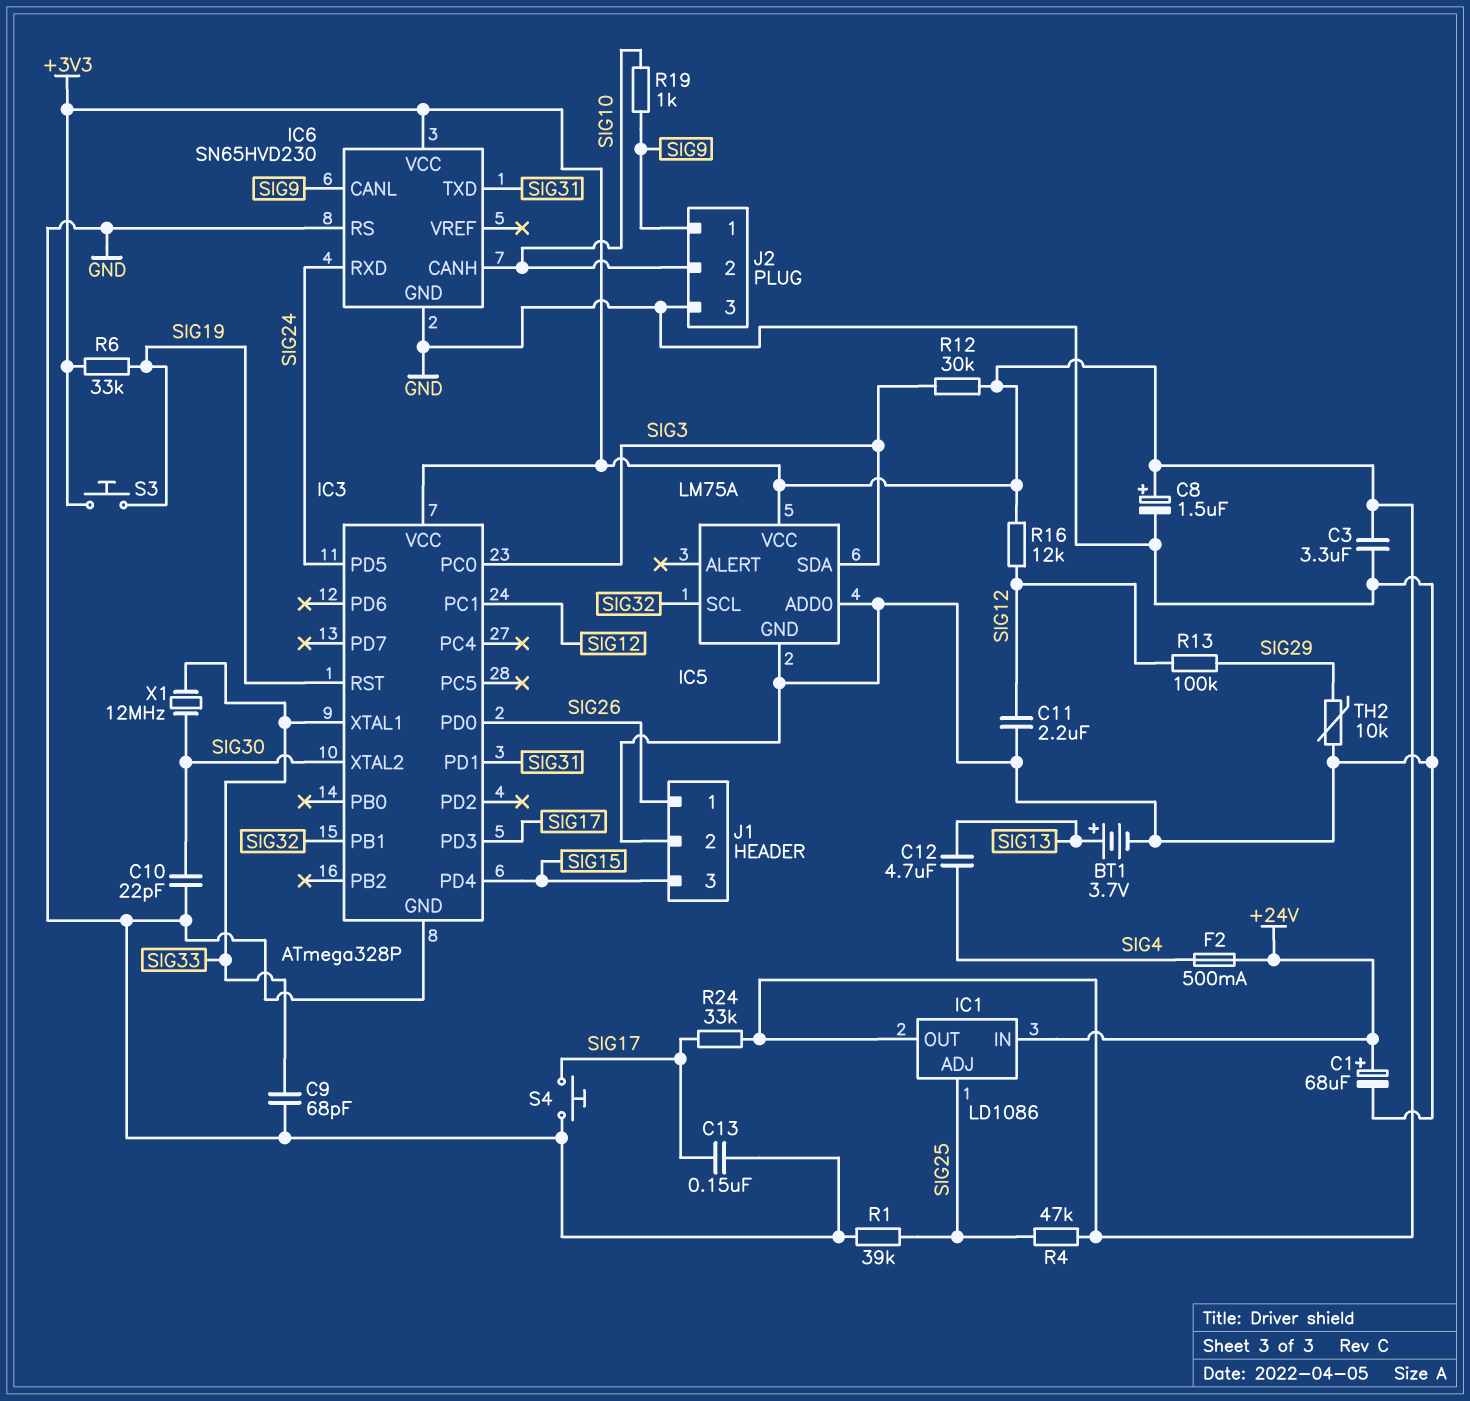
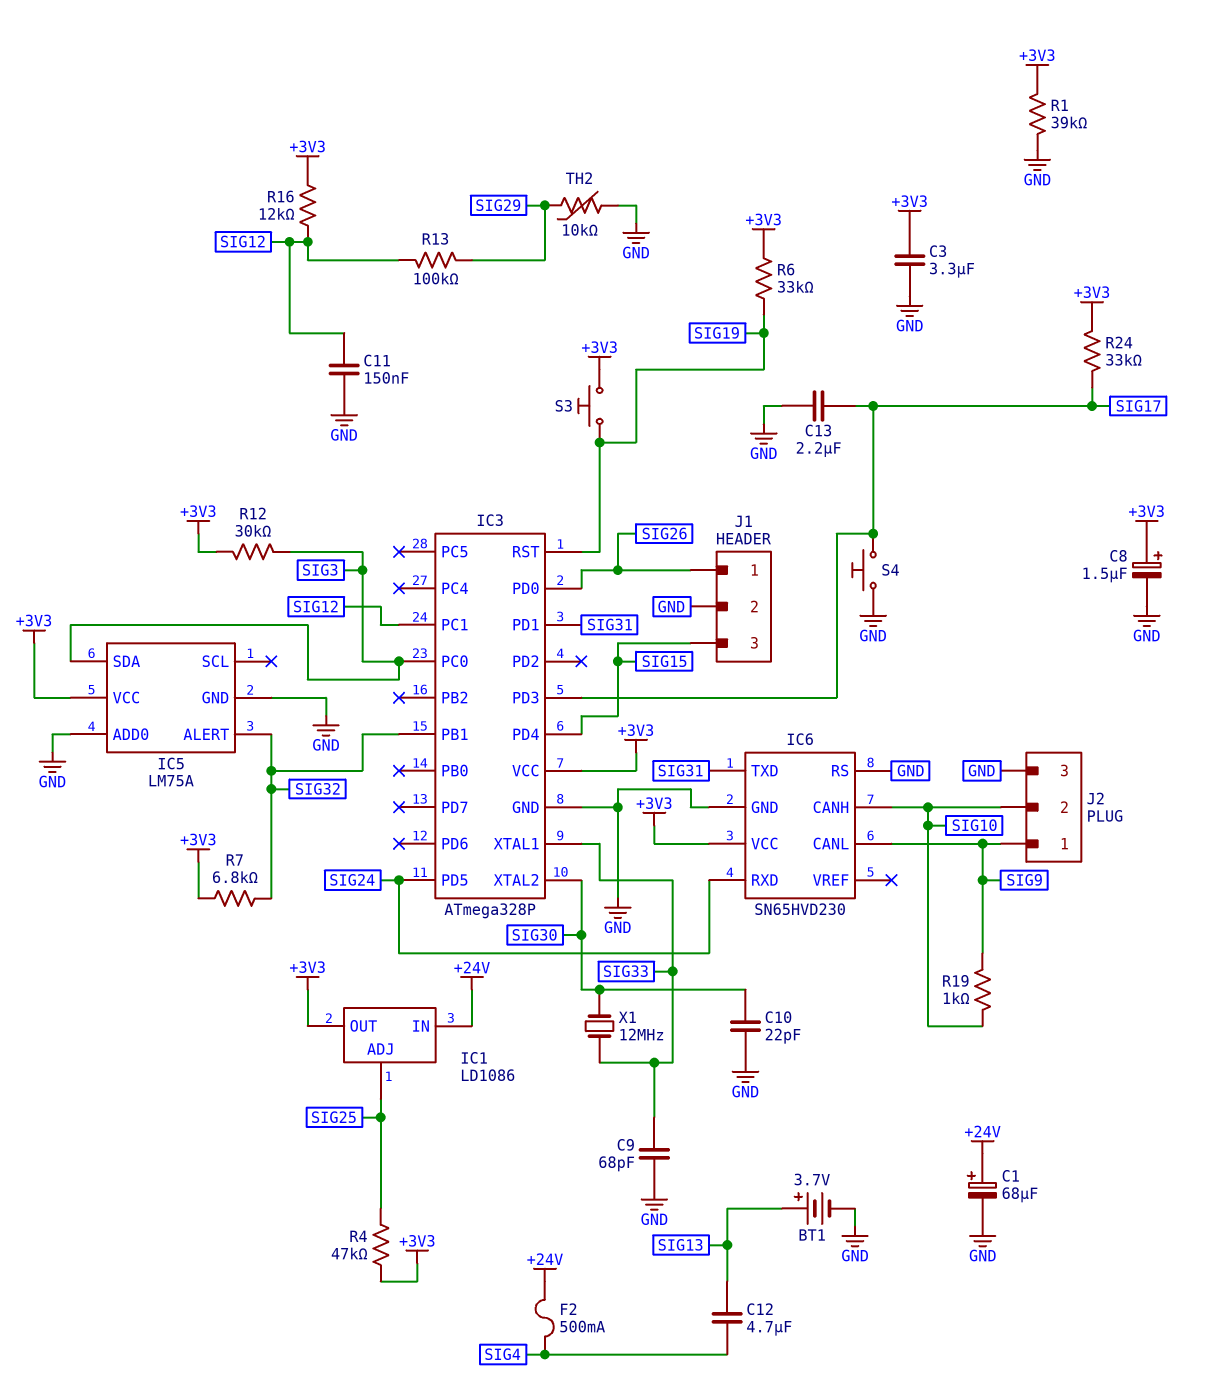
C11: 2.2uF (GND, SIG12) -> 150nF (GND, SIG12)
C13: 150nF (GND, SIG17) -> 2.2uF (GND, SIG17)
IC5 pin ALERT: none -> SIG32
IC5 pin SCL: SIG32 -> none
R1: 39k (GND, SIG25) -> 39k (+3V3, GND)
R7: none -> 6.8k (+3V3, SIG32)

